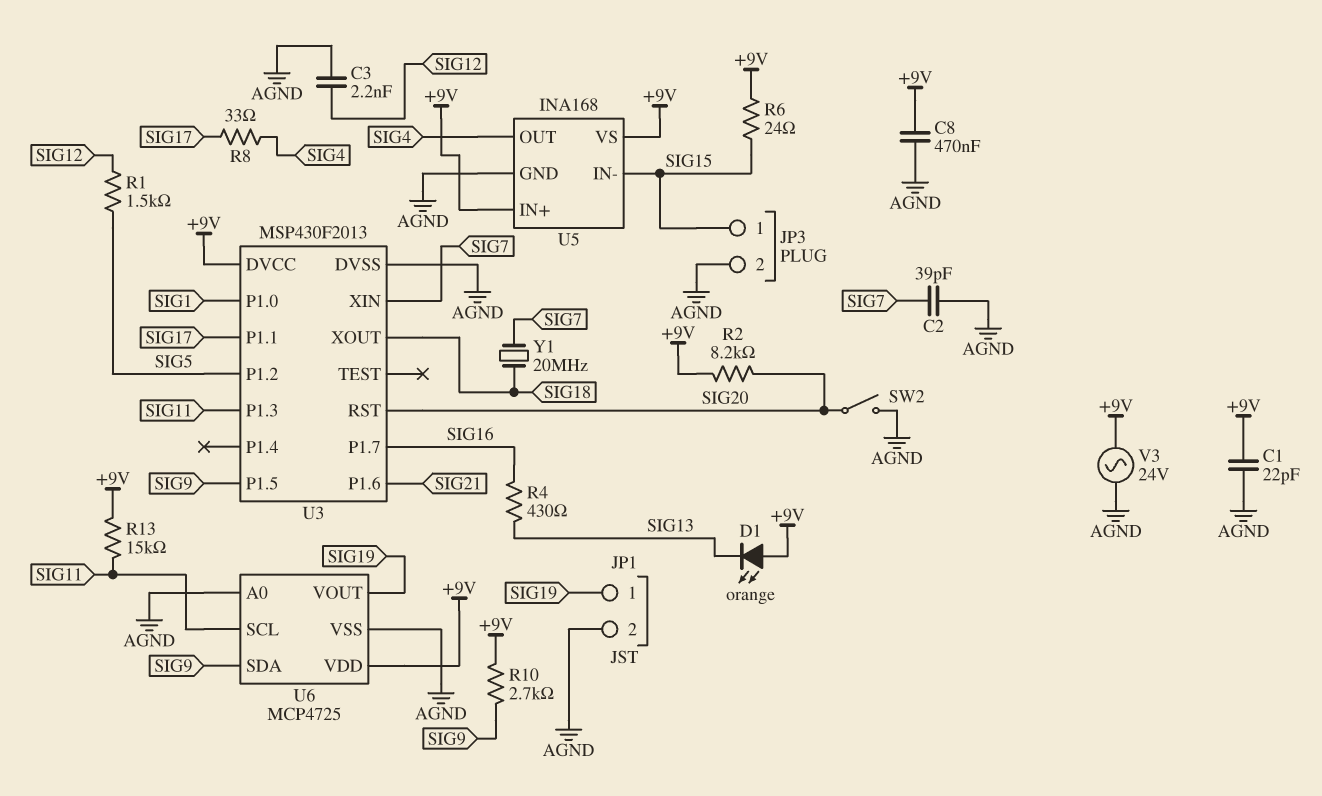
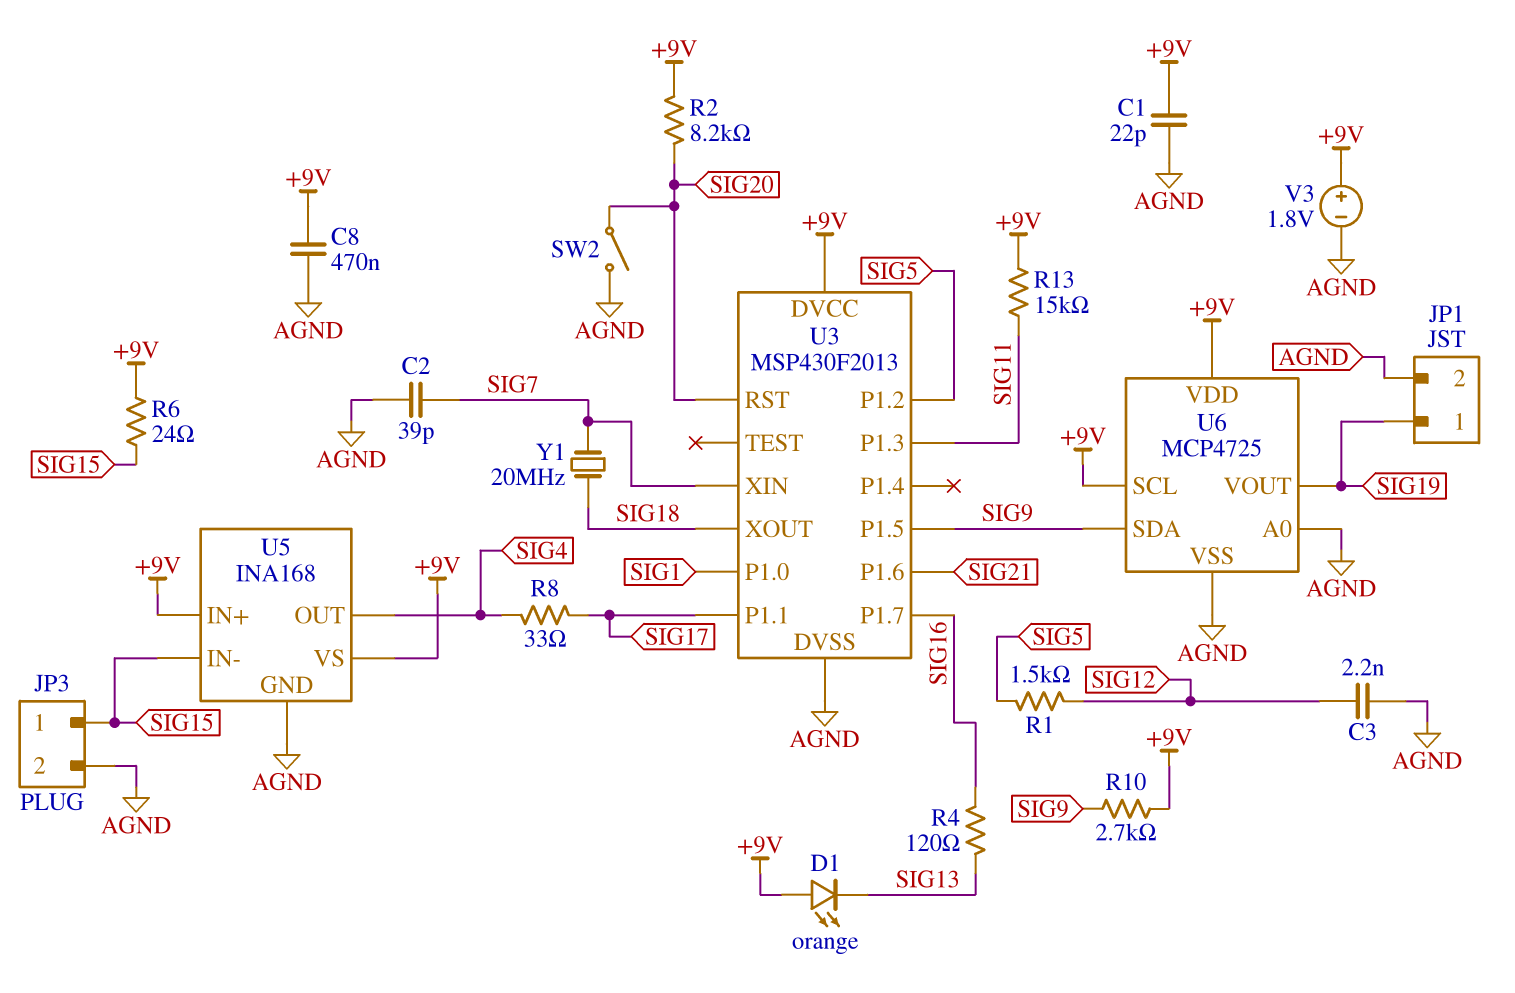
R4: 430 (SIG13, SIG16) -> 120 (SIG13, SIG16)
U6 pin SCL: SIG11 -> +9V
V3: AC 24V (+9V, AGND) -> 1.8V (plus +9V, minus AGND)

